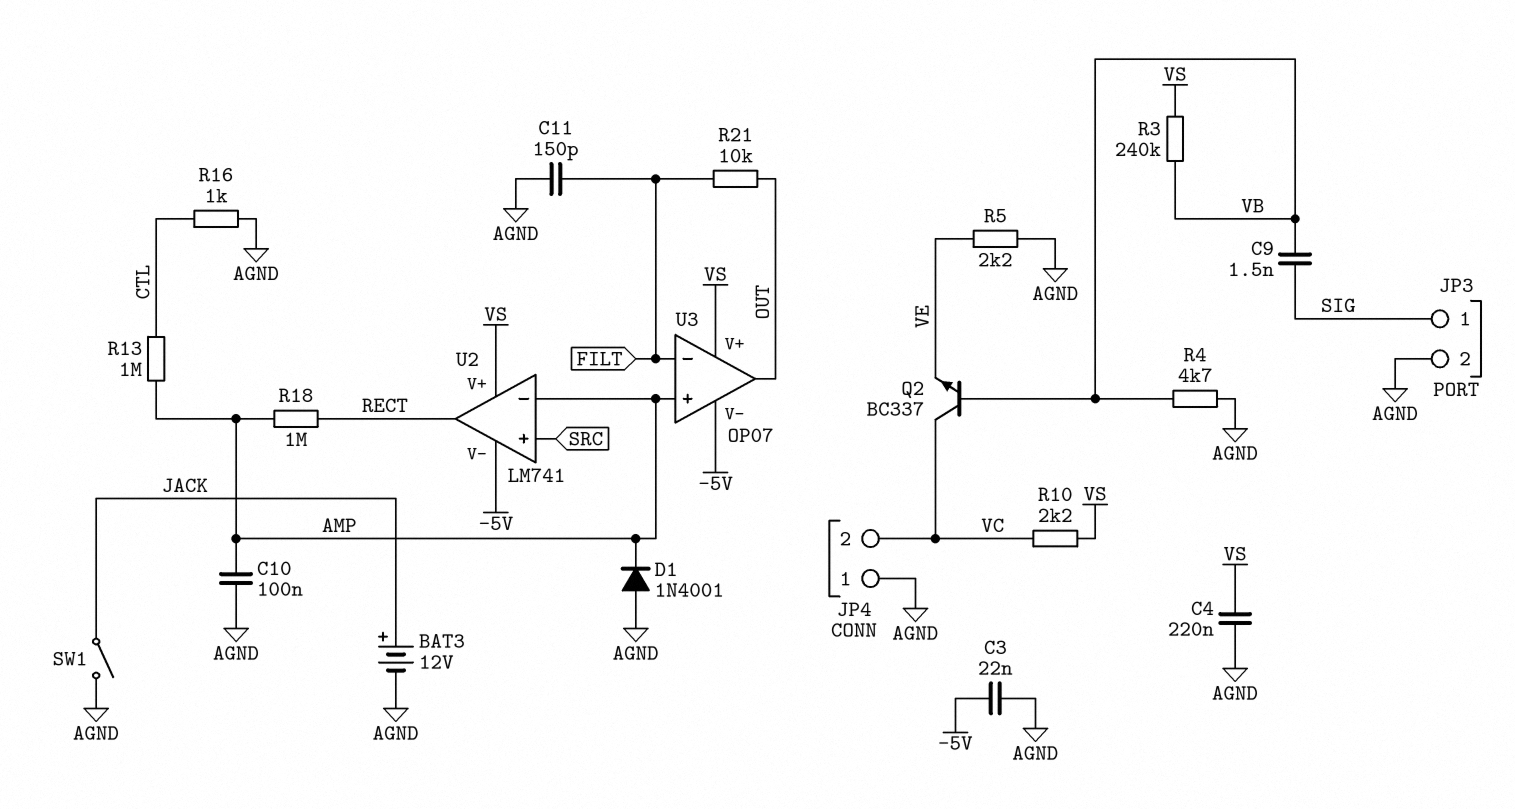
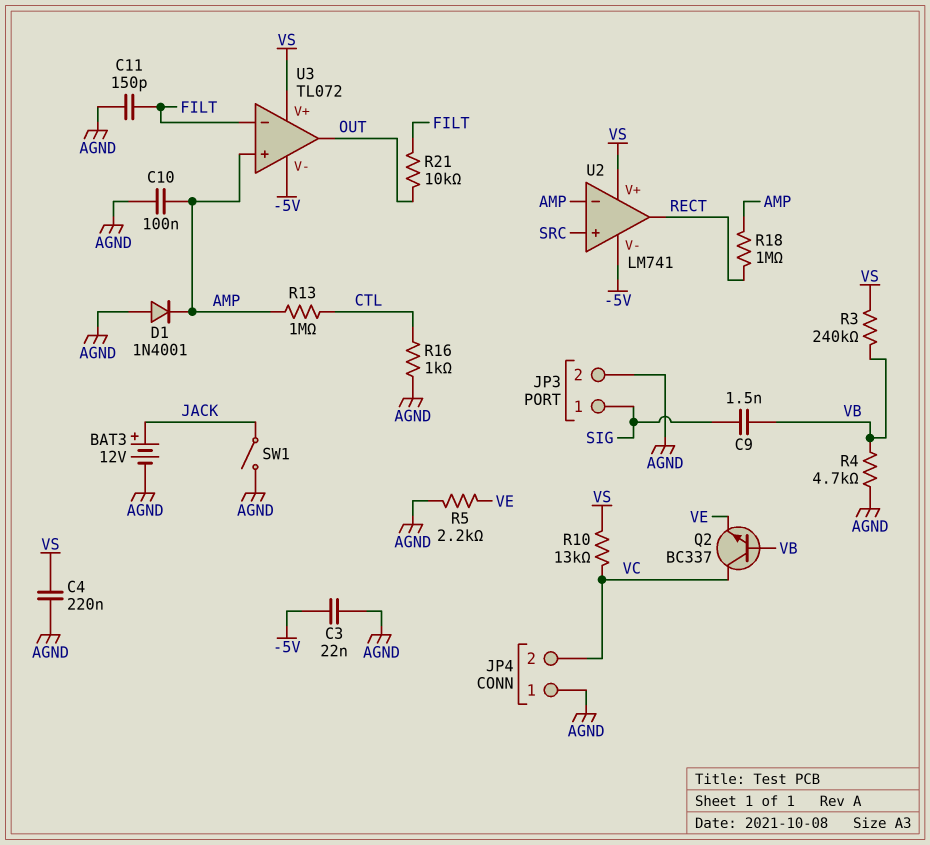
R10: 2.2k (VC, VS) -> 13k (VC, VS)
U3: OP07 -> TL072

